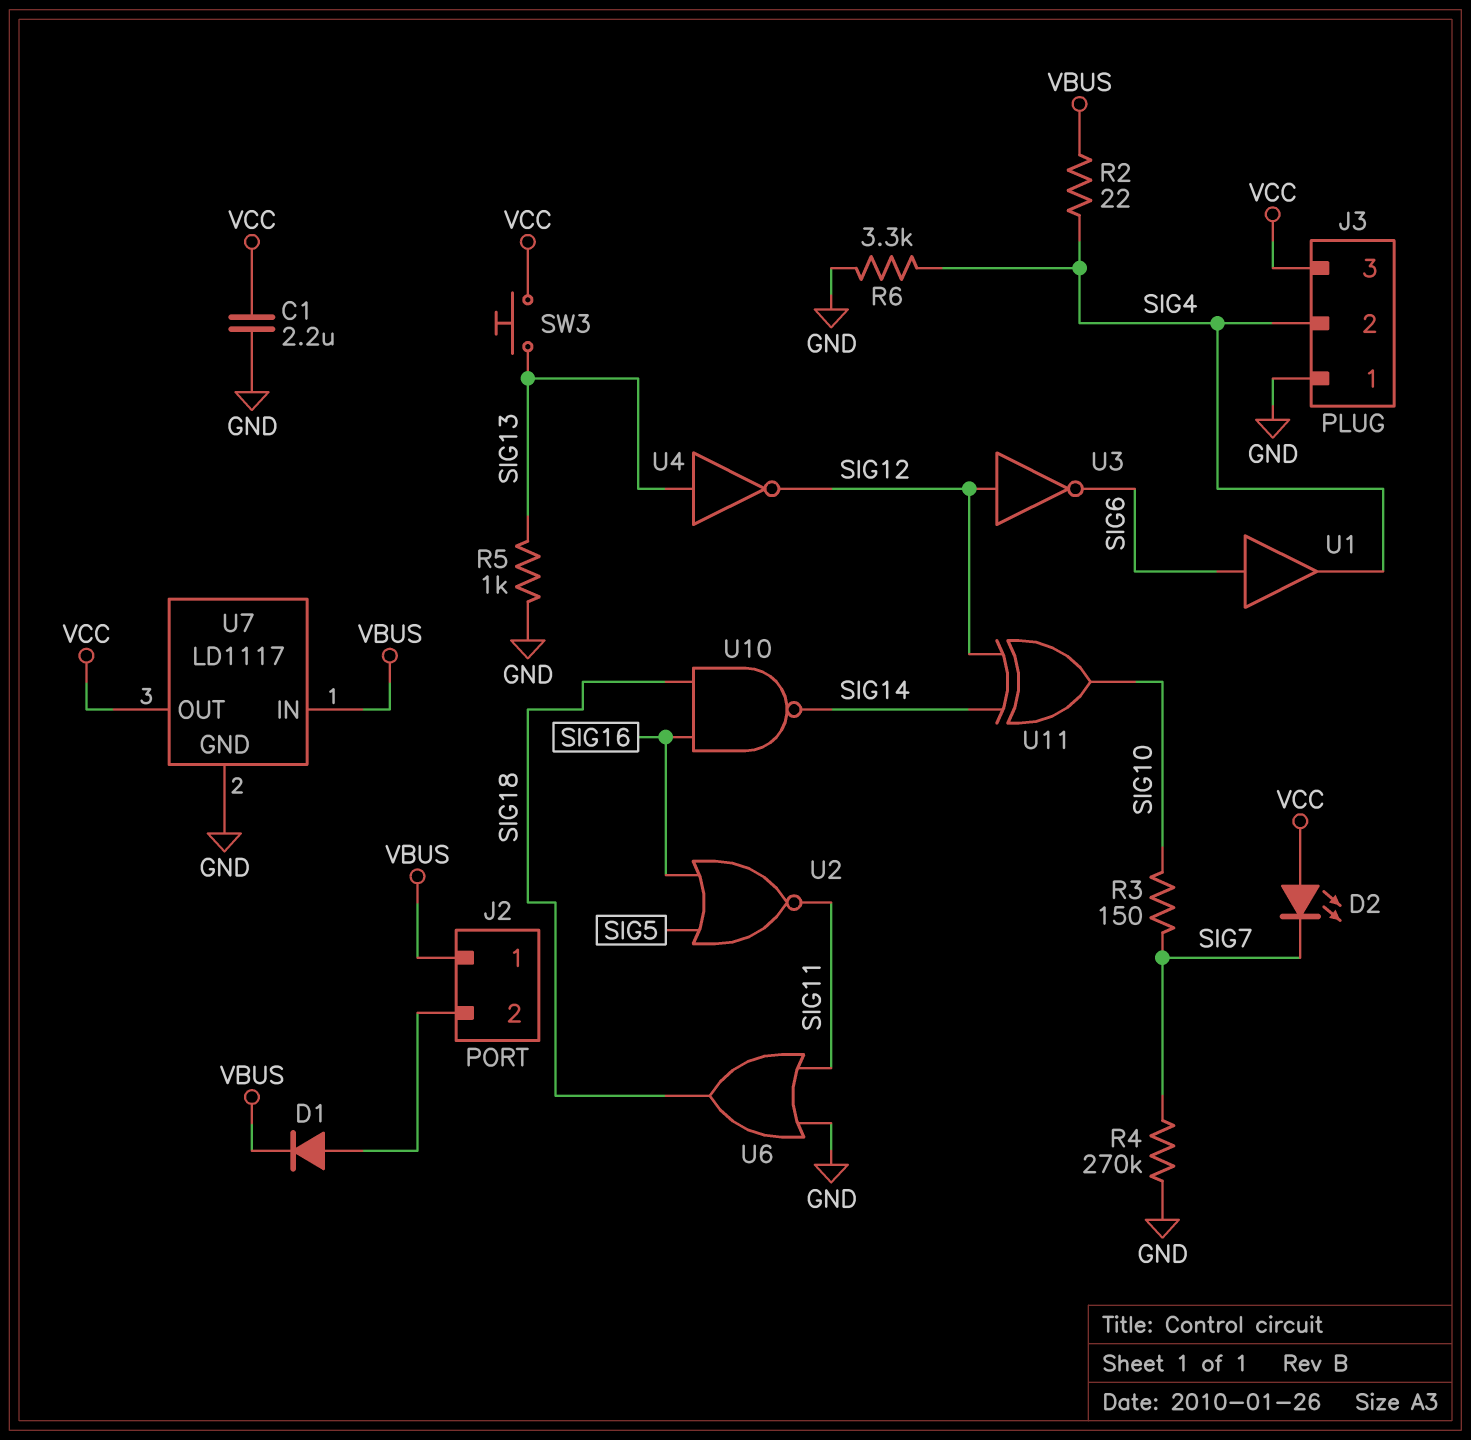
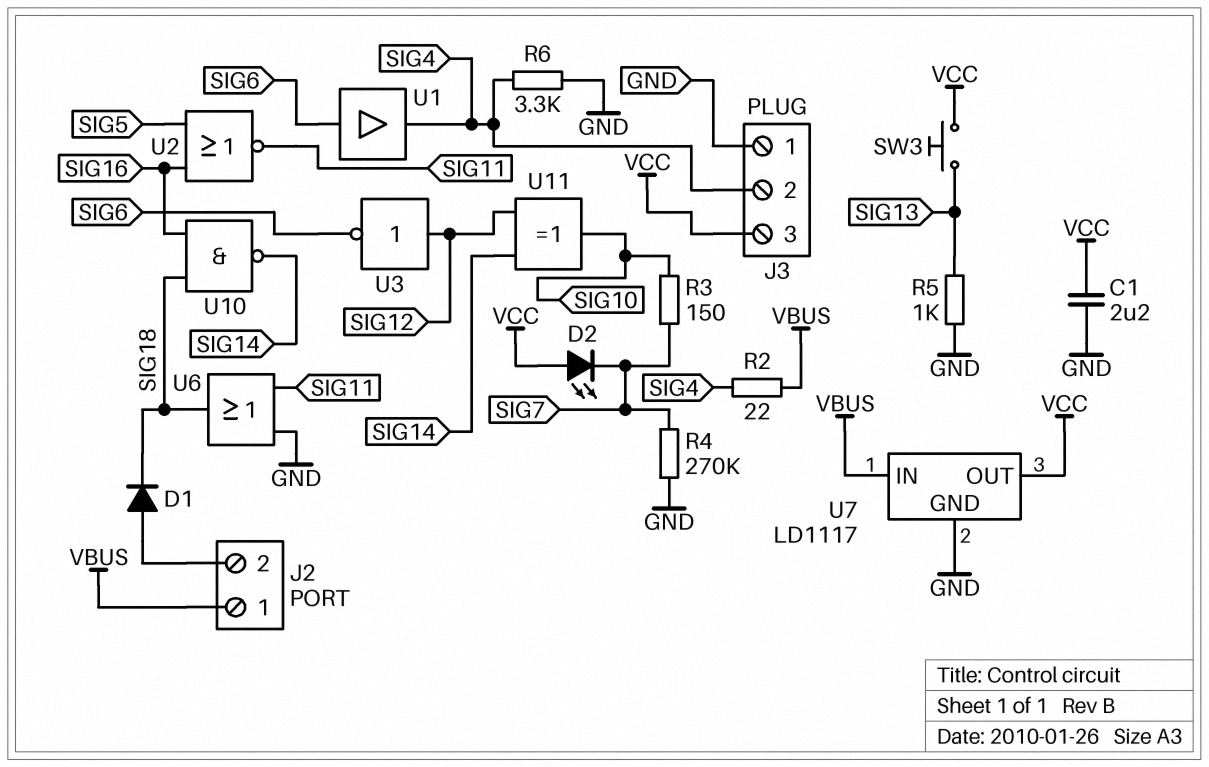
D1: diode (A J2/2, K VBUS) -> diode (A J2/2, K SIG18)
U4: NOT (in SIG13, out SIG12) -> none

